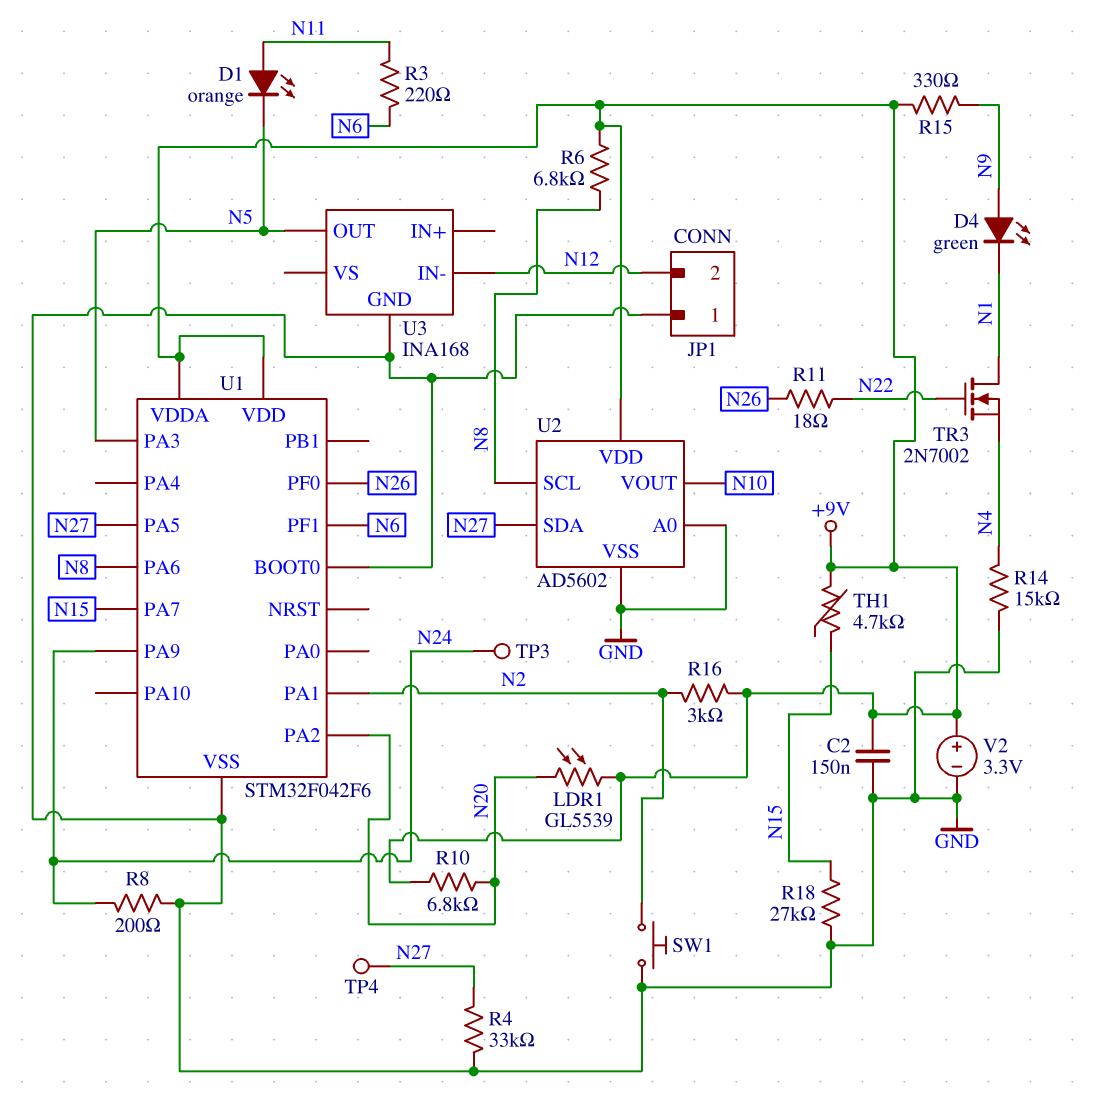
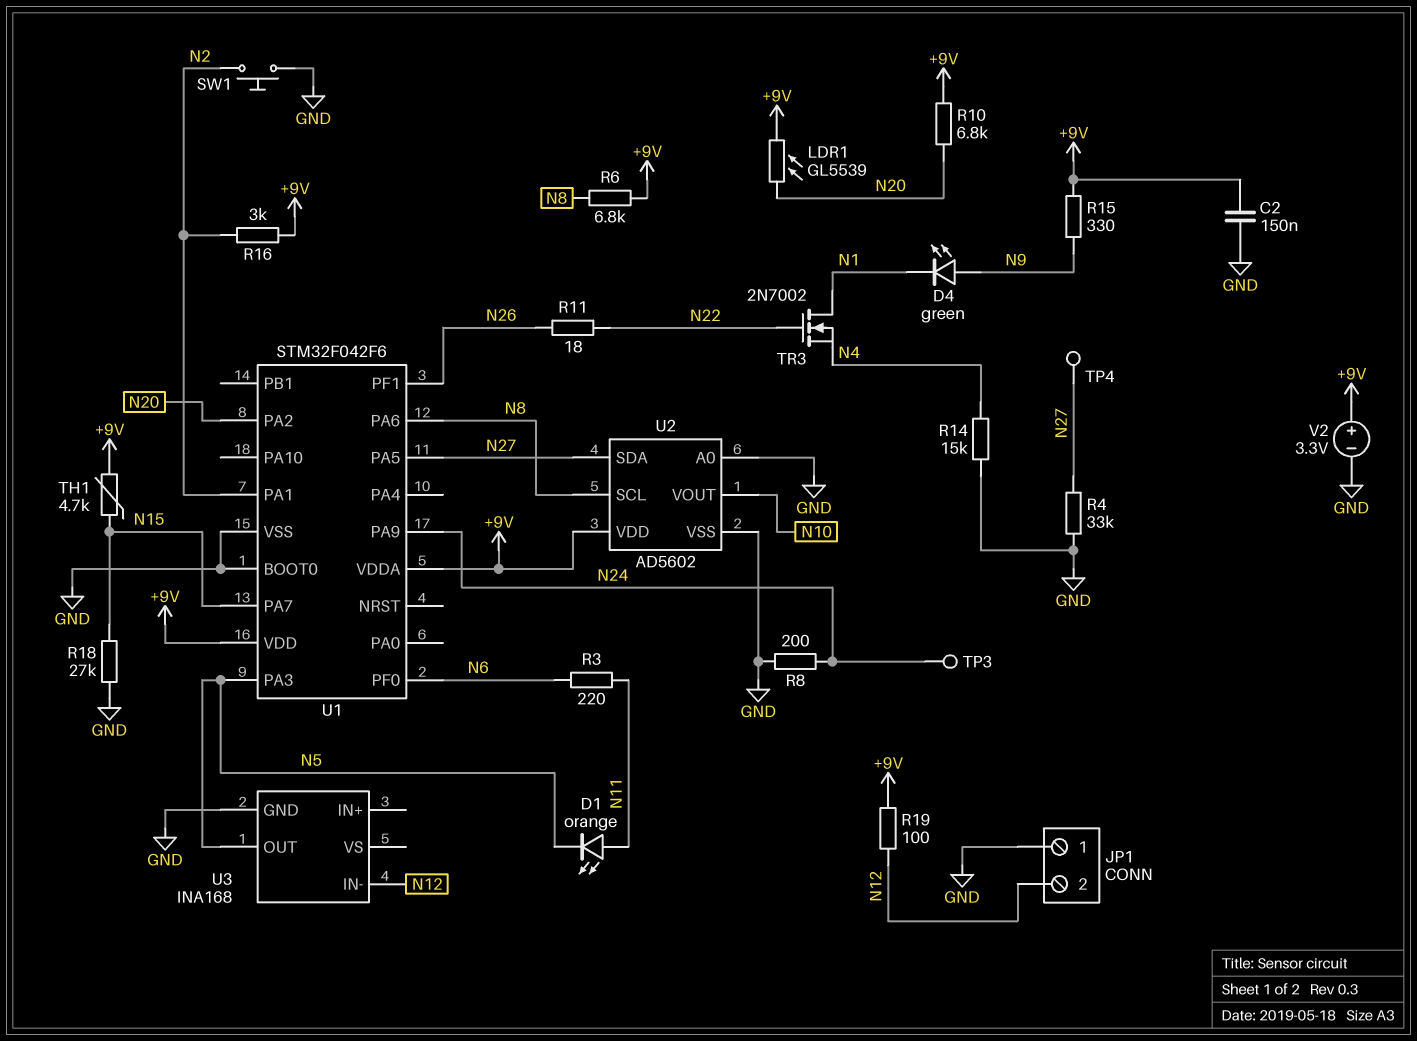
R19: none -> 100 (+9V, N12)
U1 pin PF0: N26 -> N6
U1 pin PF1: N6 -> N26

